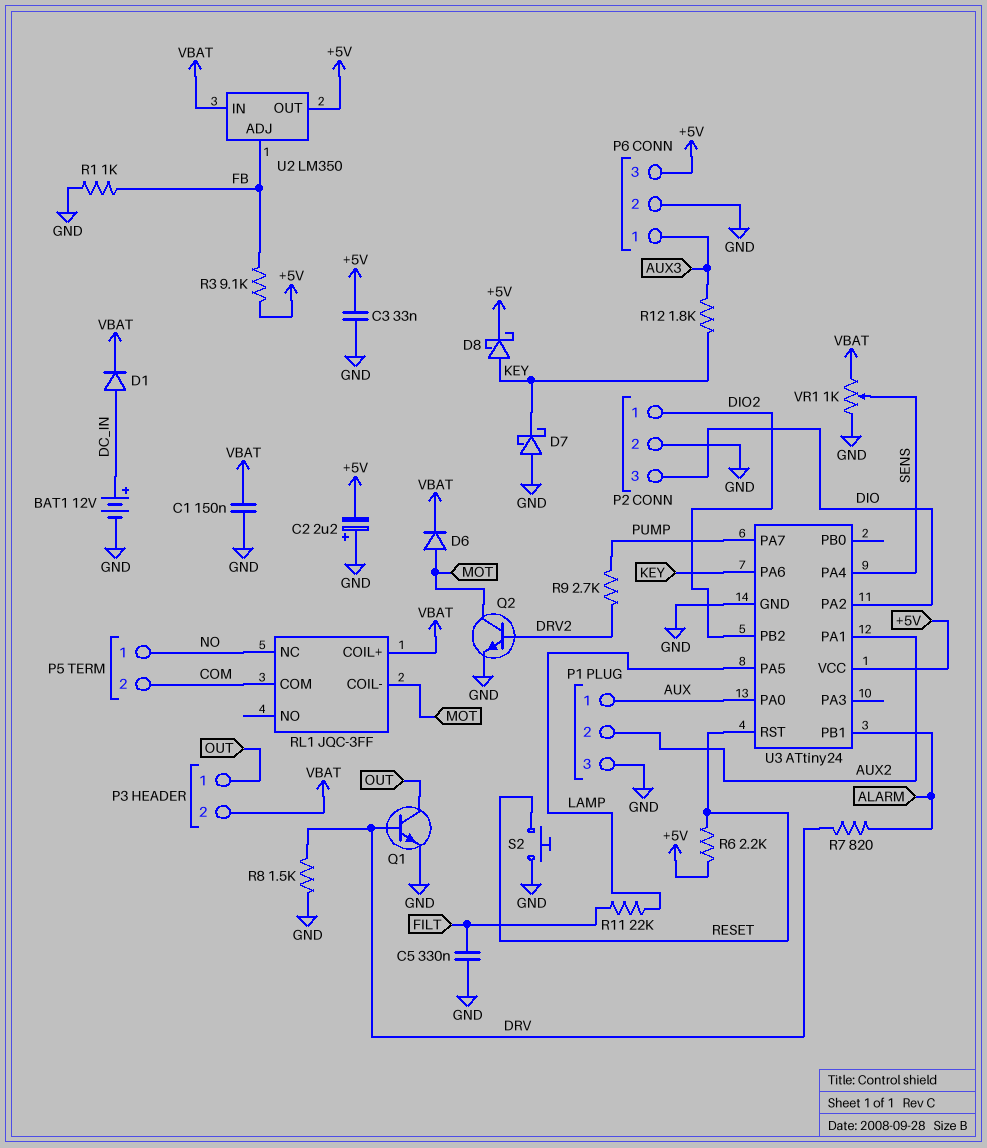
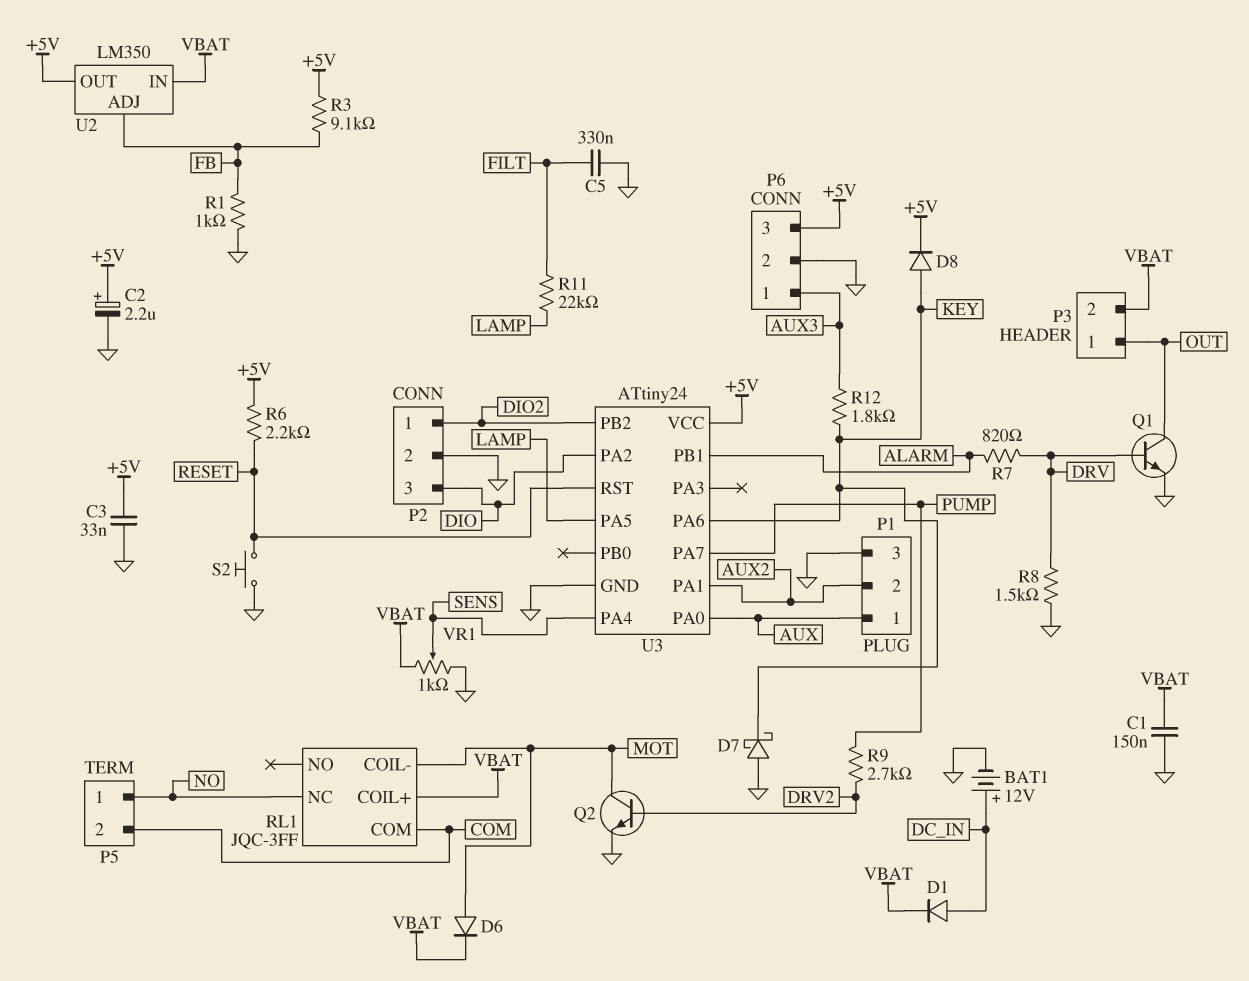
C2: 2.2uF (plus GND, minus +5V) -> 2.2uF (plus +5V, minus GND)
D8: schottky (A KEY, K +5V) -> diode (A KEY, K +5V)

